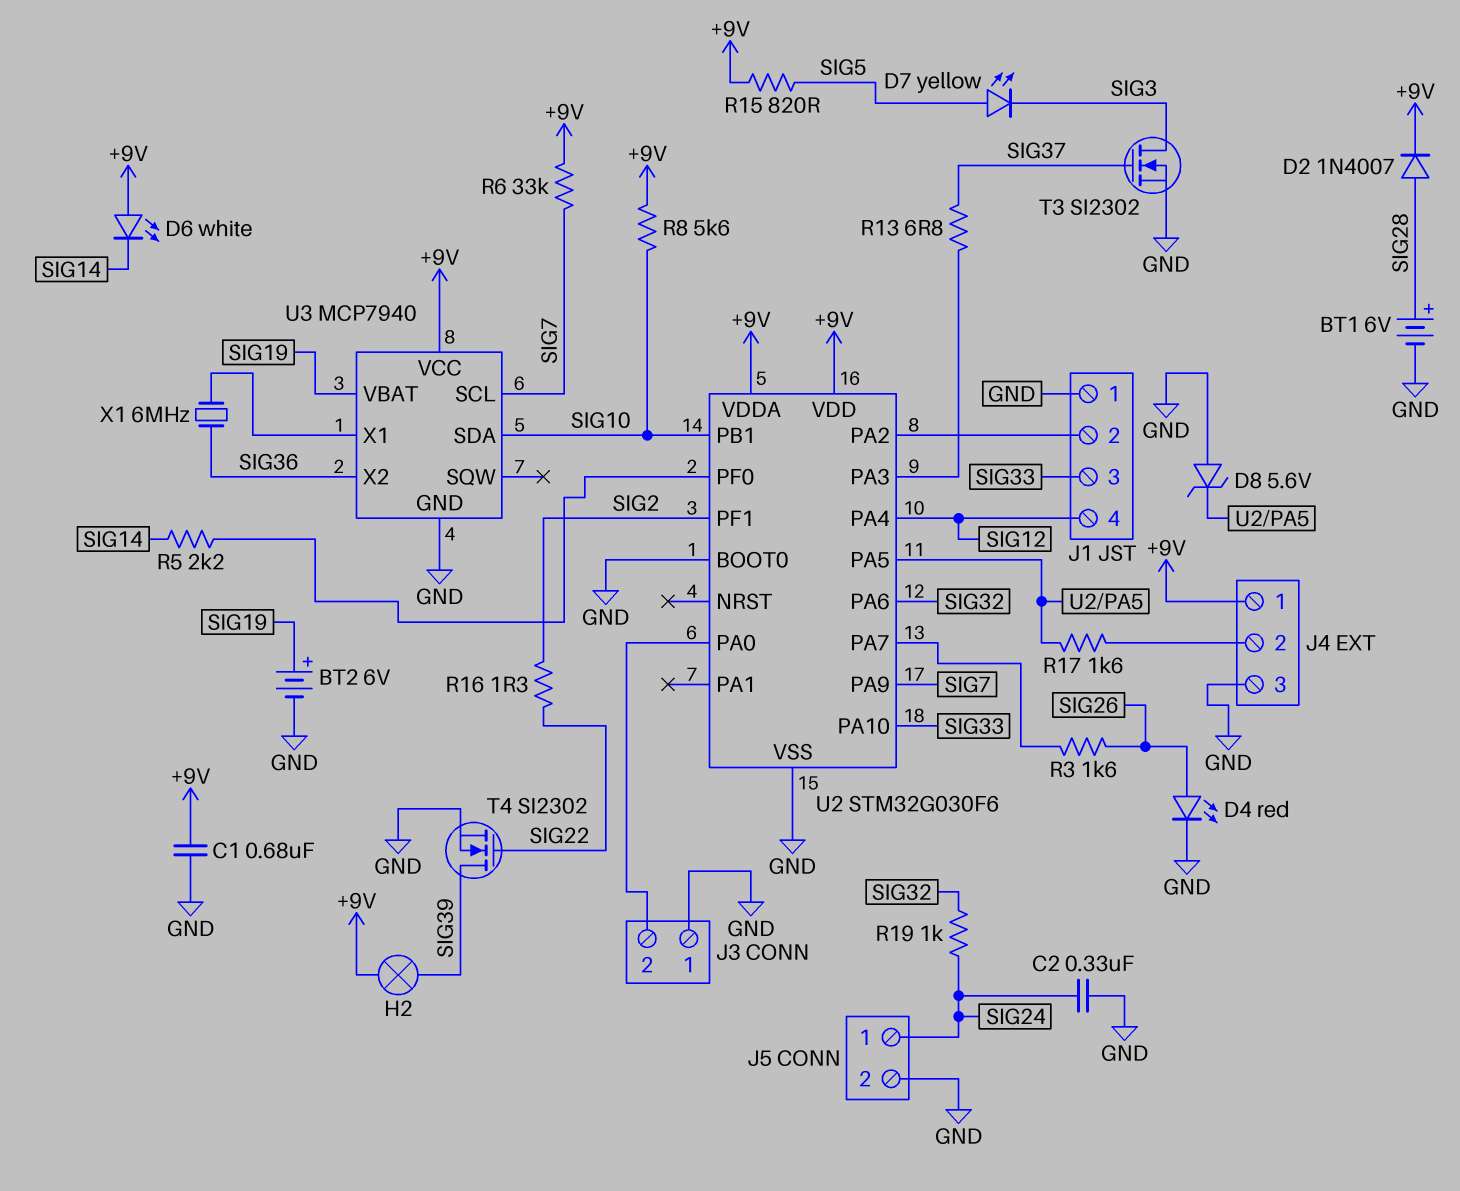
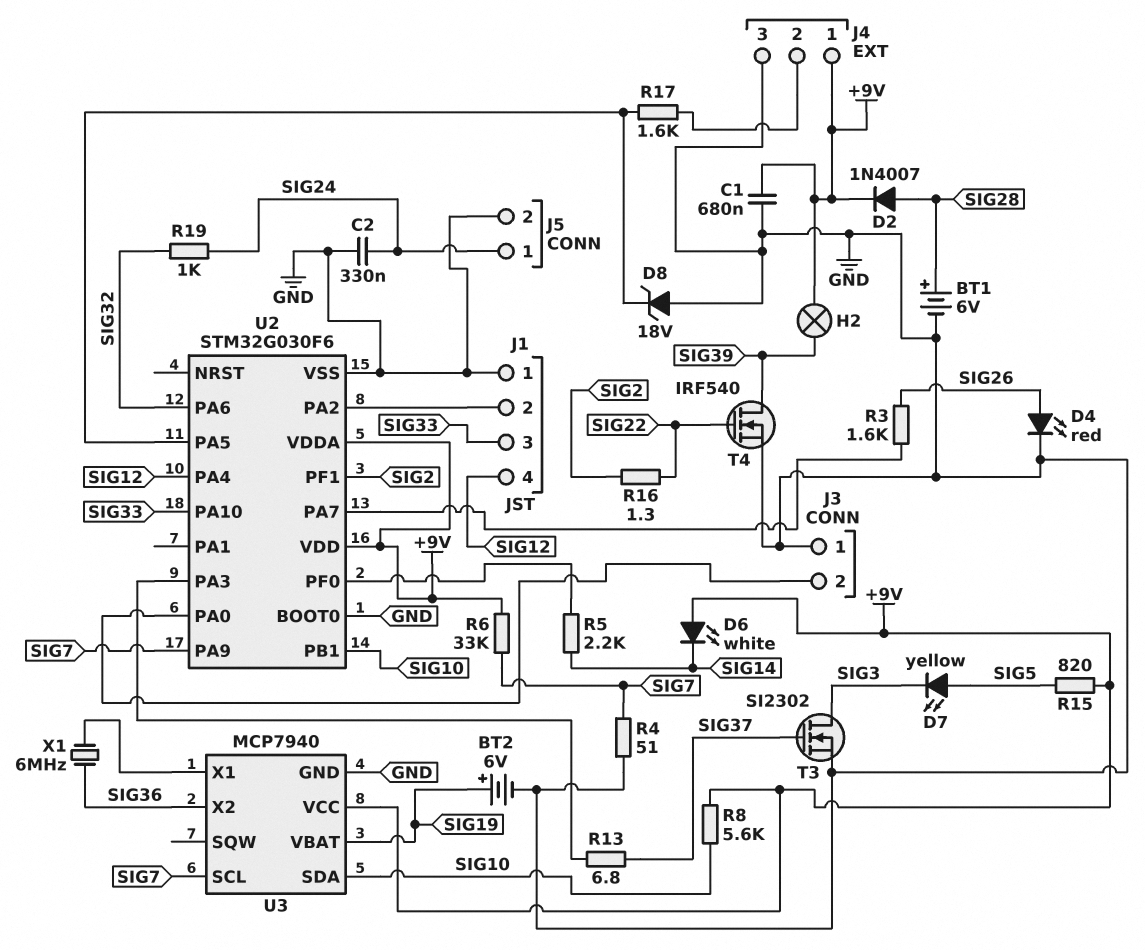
D8: zener 5.6V (A GND, K U2/PA5) -> zener 18V (A GND, K U2/PA5)
R4: none -> 51 (GND, SIG7)
T4: NMOS SI2302 (G SIG22, D SIG39, S GND) -> NMOS IRF540 (G SIG22, D SIG39, S GND)

